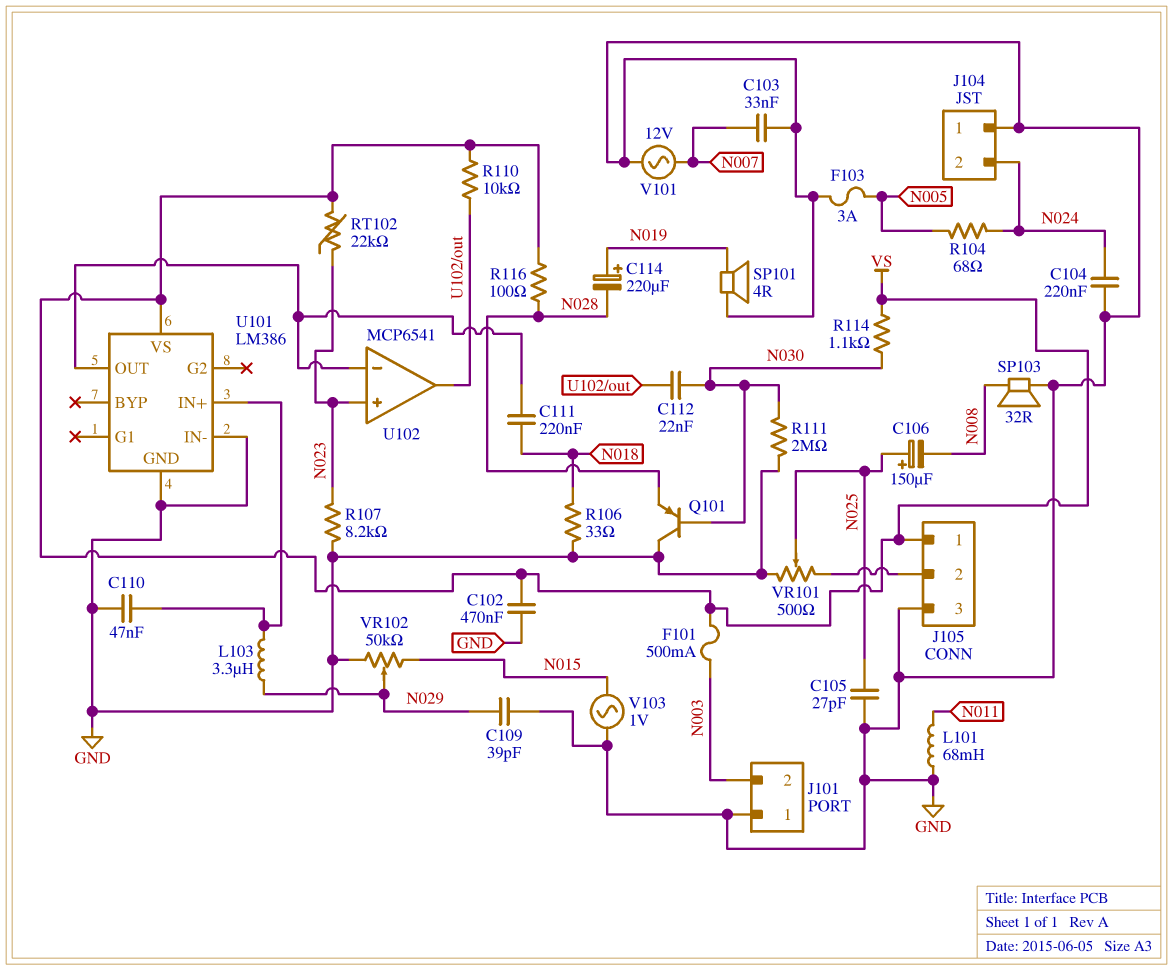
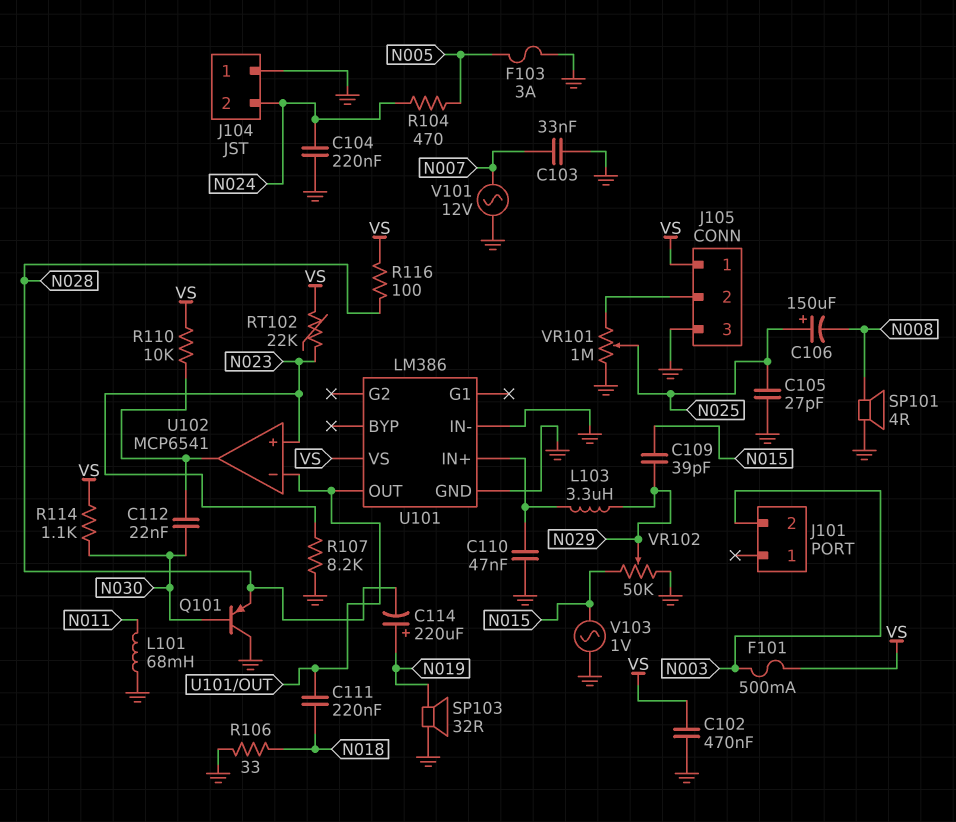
C109: 39pF (GND, N029) -> 39pF (N015, N029)
J101 pin 1: GND -> none
R104: 68 (N005, N024) -> 470 (N005, N024)
R111: 2M (GND, N030) -> none
SP101: speaker 4R (GND, N019) -> speaker 4R (GND, N008)
SP103: speaker 32R (GND, N008) -> speaker 32R (GND, N019)
VR101: 500 (GND, J105/2, wiper N025) -> 1M (GND, J105/2, wiper N025)

